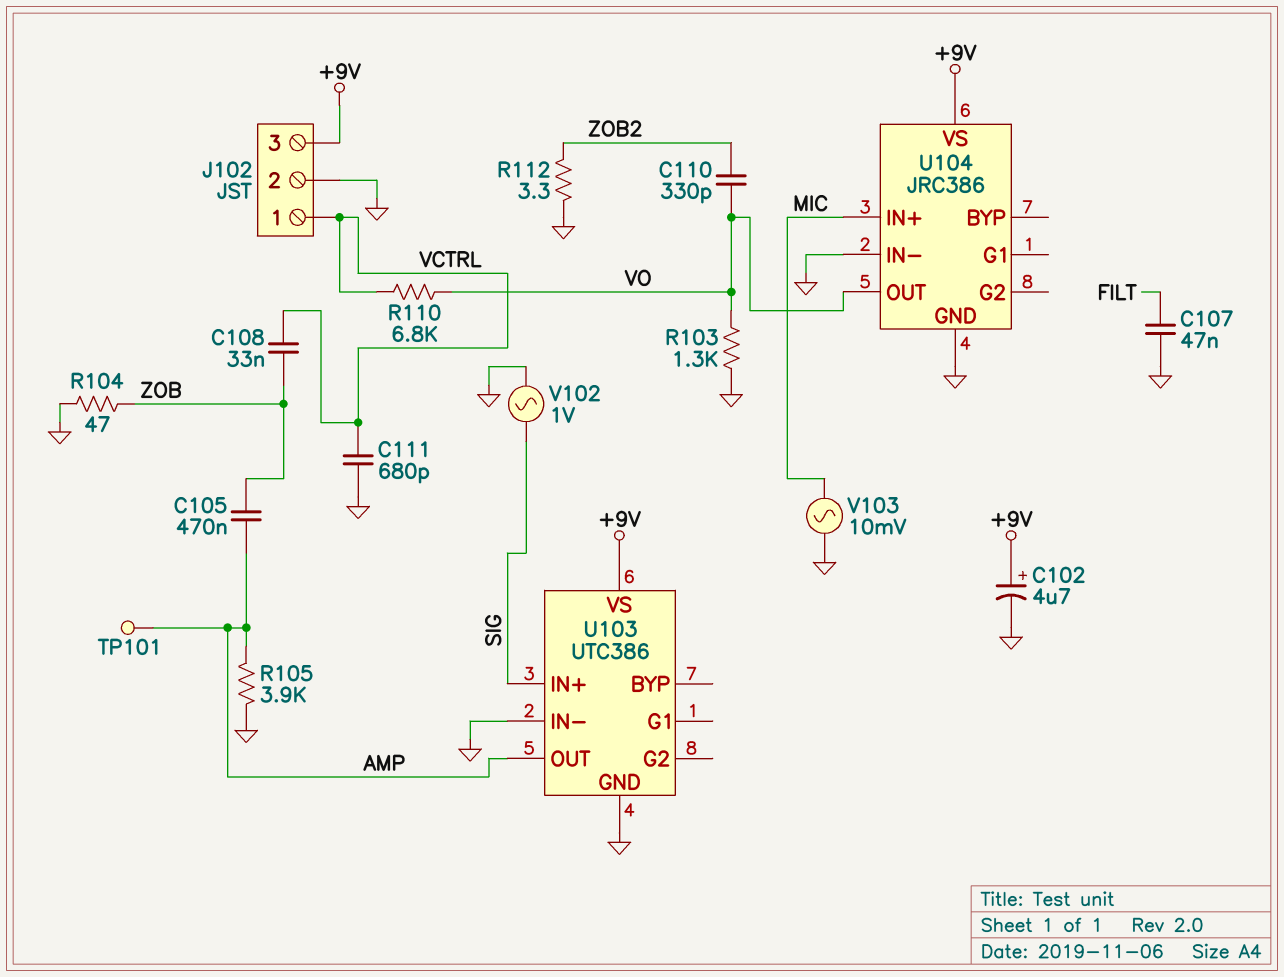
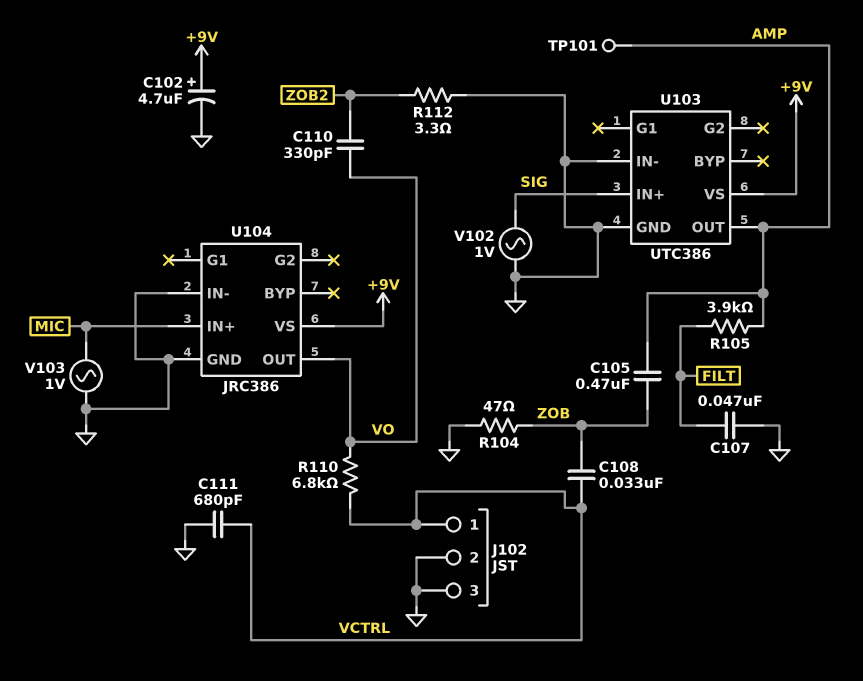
J102 pin 3: +9V -> GND
R103: 1.3k (GND, VO) -> none
R105: 3.9k (AMP, GND) -> 3.9k (AMP, FILT)
V103: AC 10mV (GND, MIC) -> AC 1V (GND, MIC)

